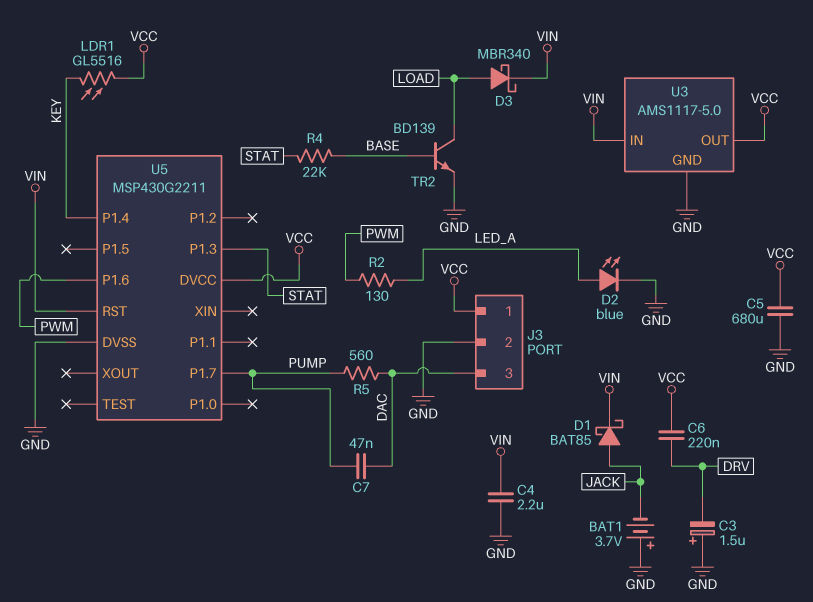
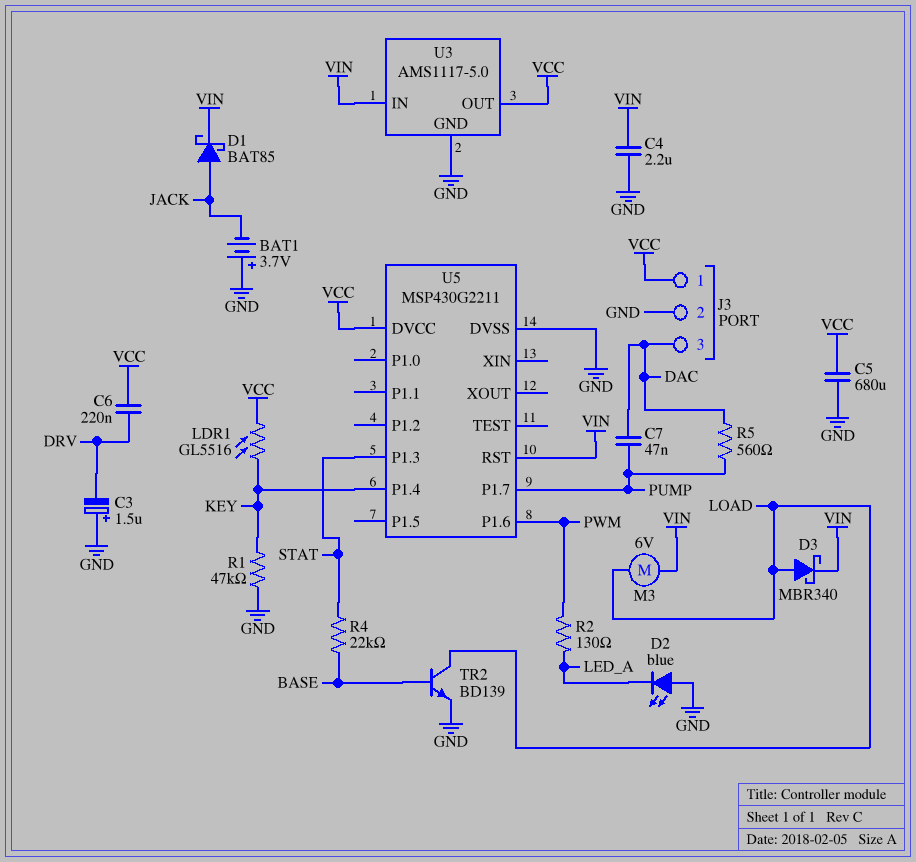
D2: LED blue (A LED_A, K GND) -> LED blue (A GND, K LED_A)
M3: none -> motor 6V (LOAD, VIN)
R1: none -> 47k (GND, KEY)

